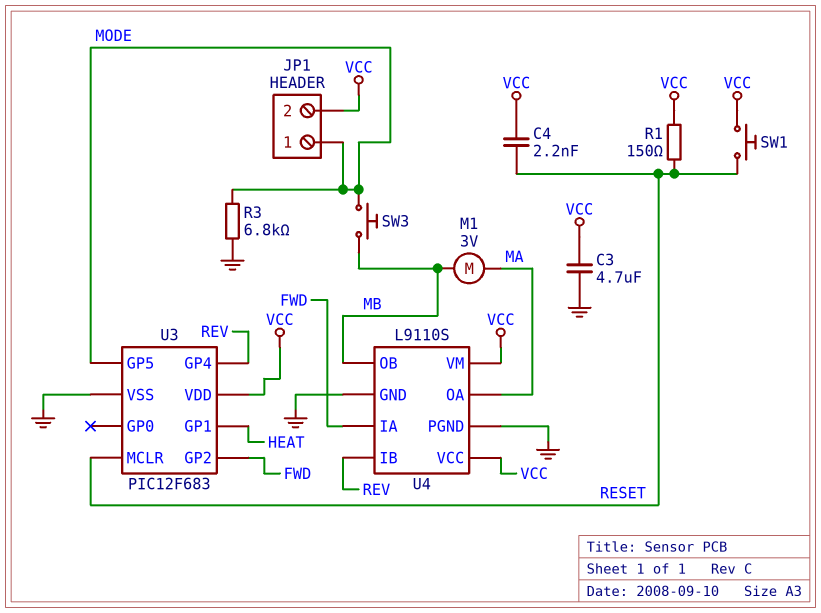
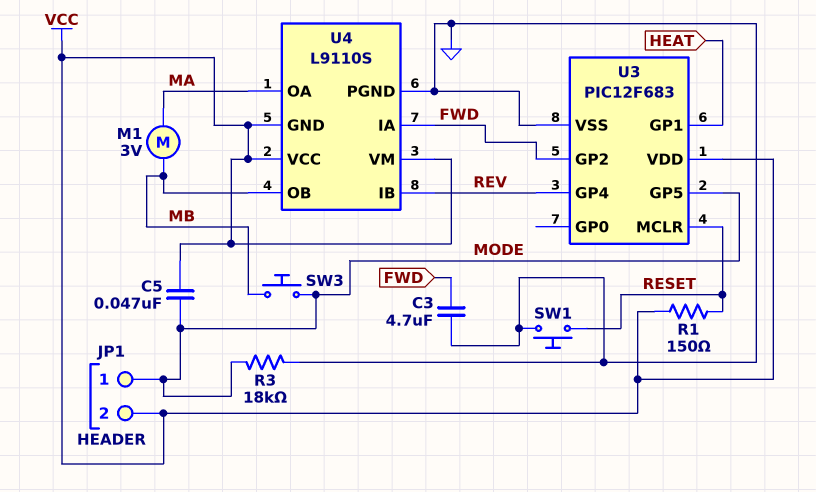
C3: 4.7uF (GND, VCC) -> 4.7uF (FWD, GND)
C4: 2.2nF (RESET, VCC) -> none
C5: none -> 47nF (MODE, VCC)
R3: 6.8k (GND, MODE) -> 18k (GND, MODE)
SW1: button (RESET, VCC) -> button (GND, RESET)
U4 pin GND: GND -> VCC

